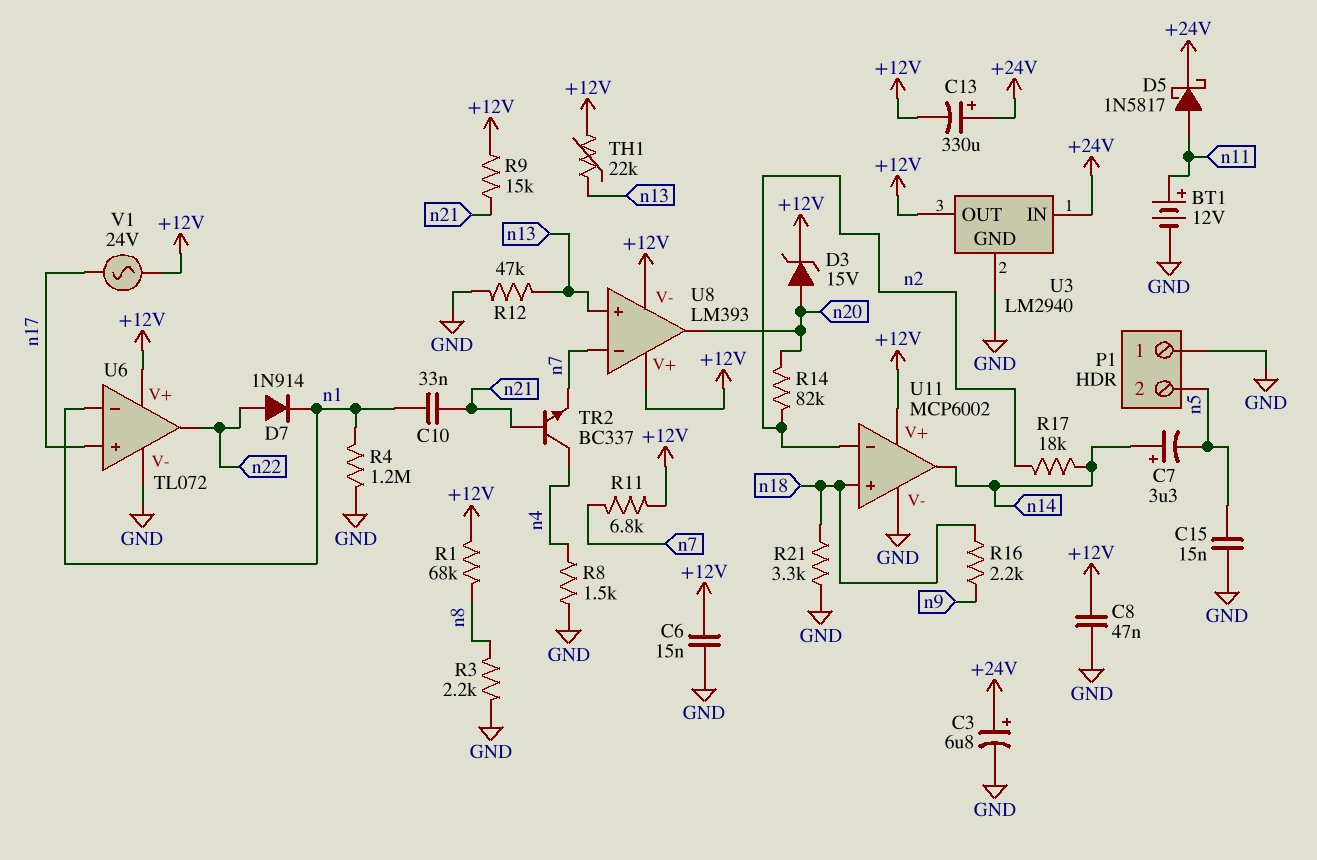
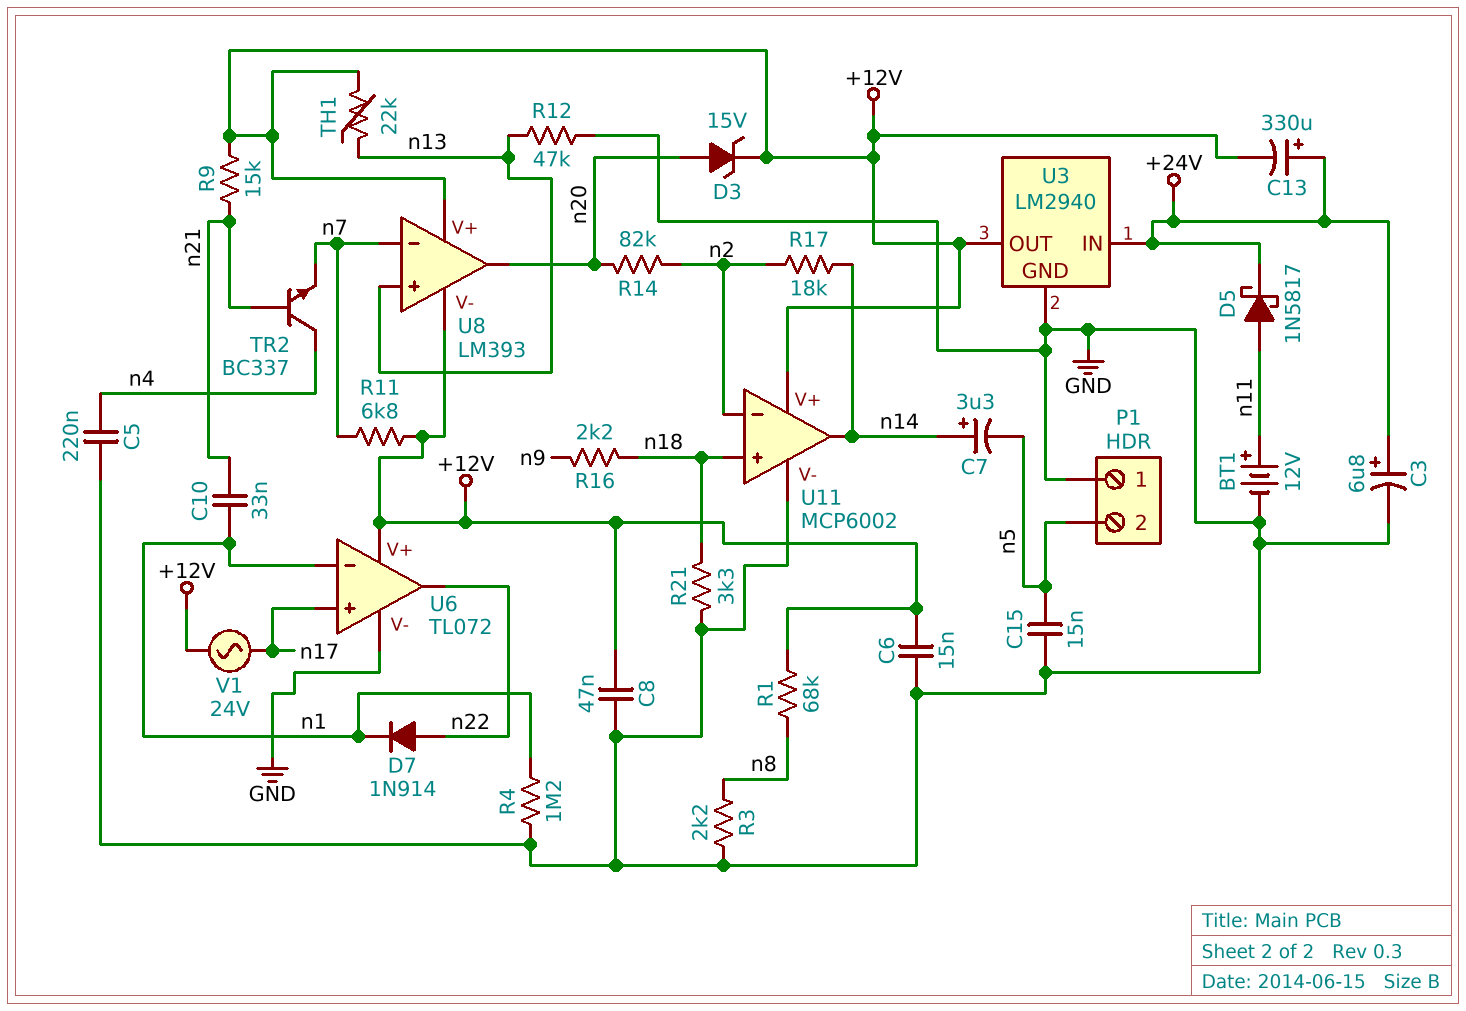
C5: none -> 220nF (GND, n4)
R8: 1.5k (GND, n4) -> none

